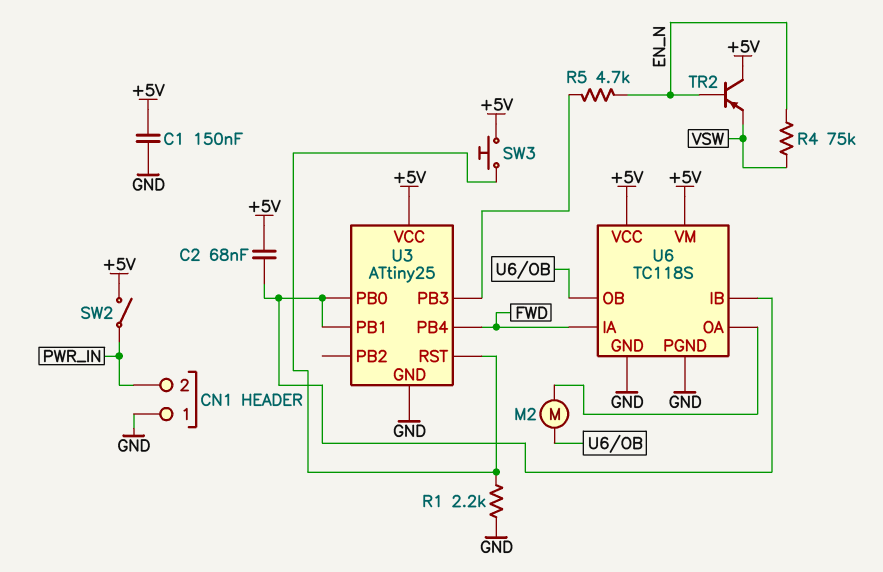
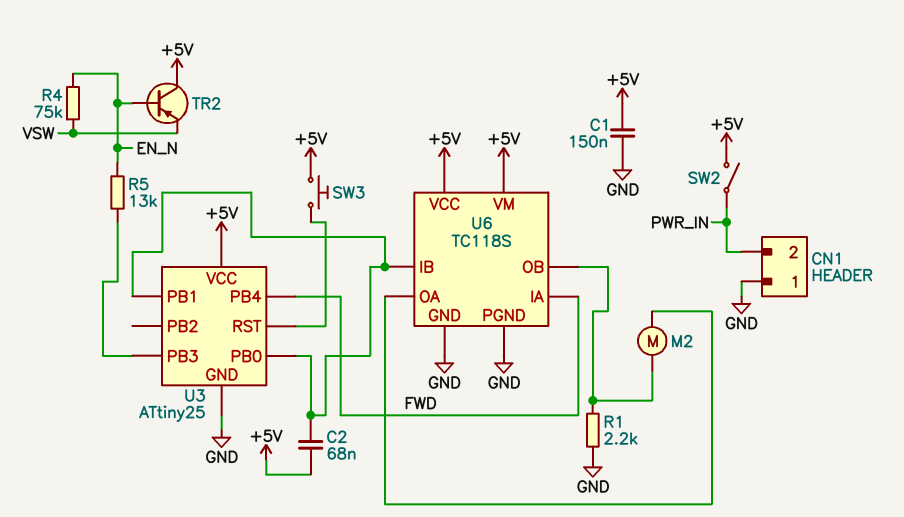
R1: 2.2k (GND, U3/RST) -> 2.2k (GND, U6/OB)
R5: 4.7k (EN_N, U3/PB3) -> 13k (EN_N, U3/PB3)

